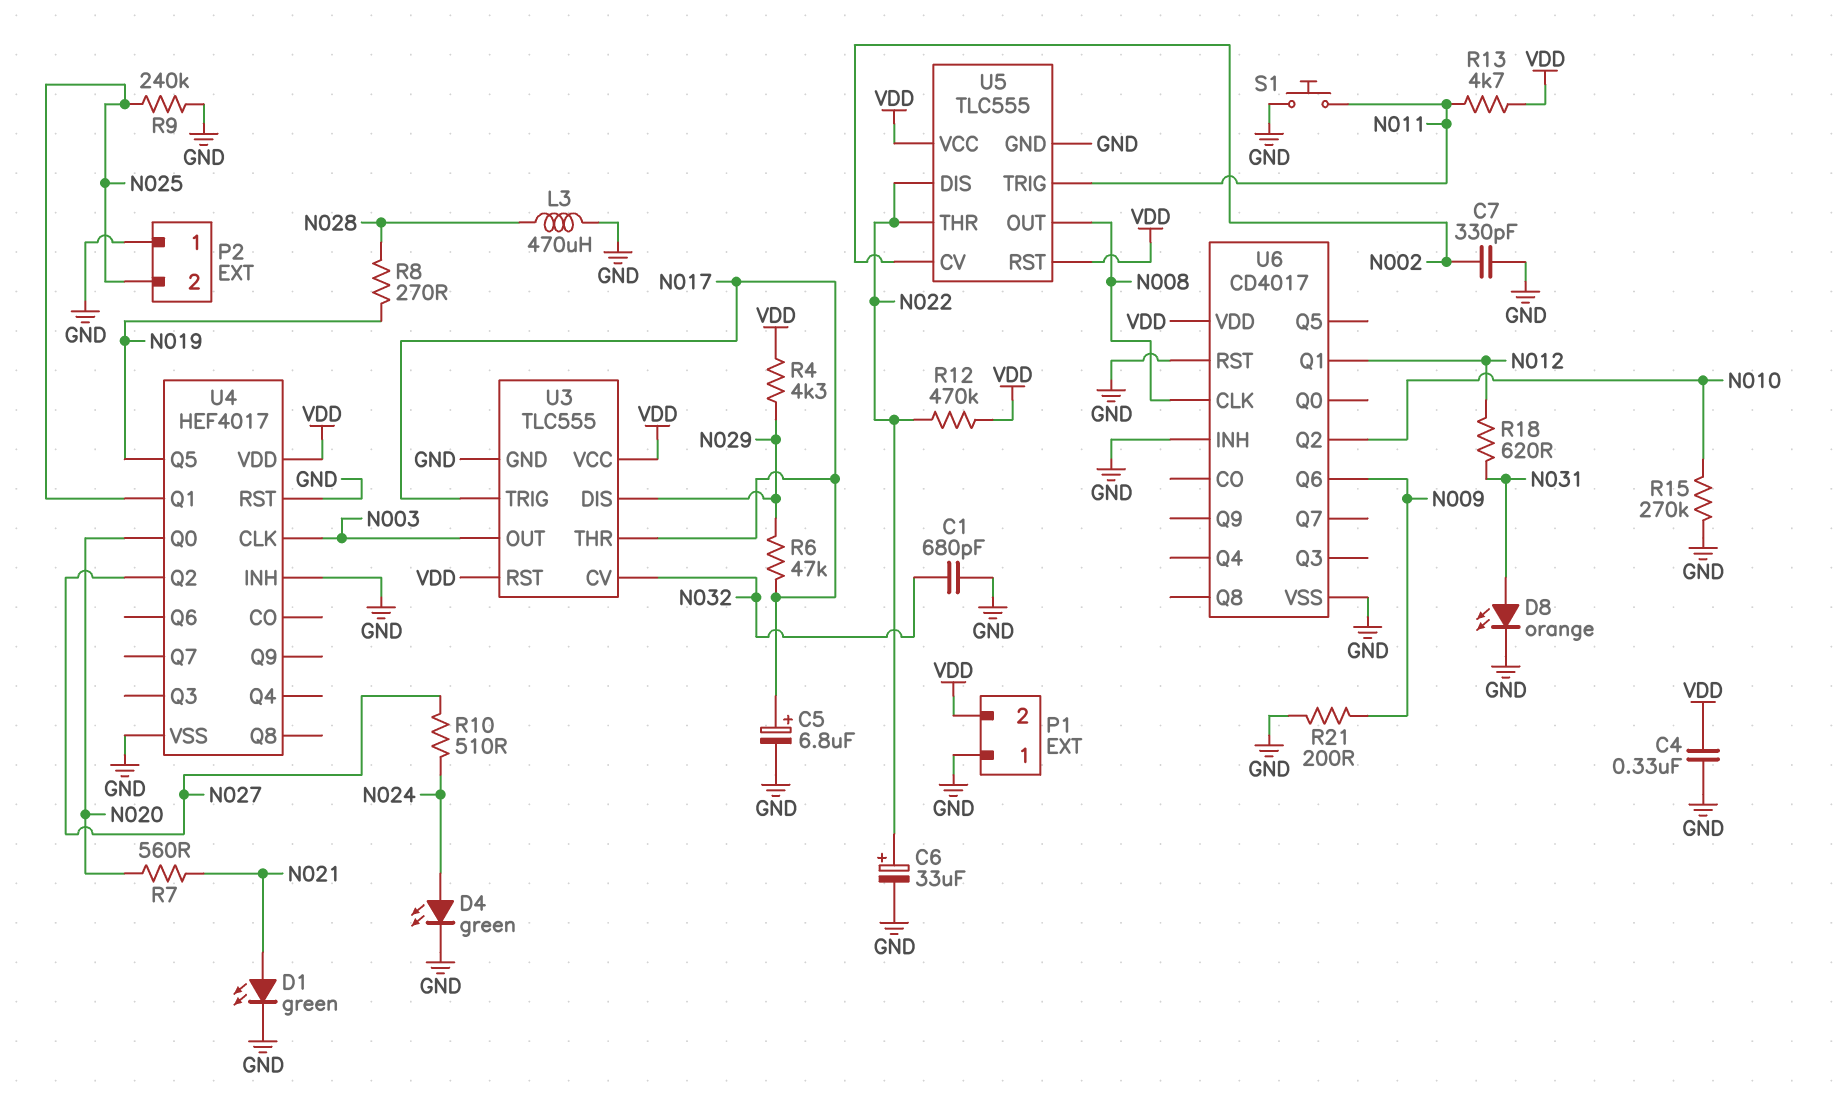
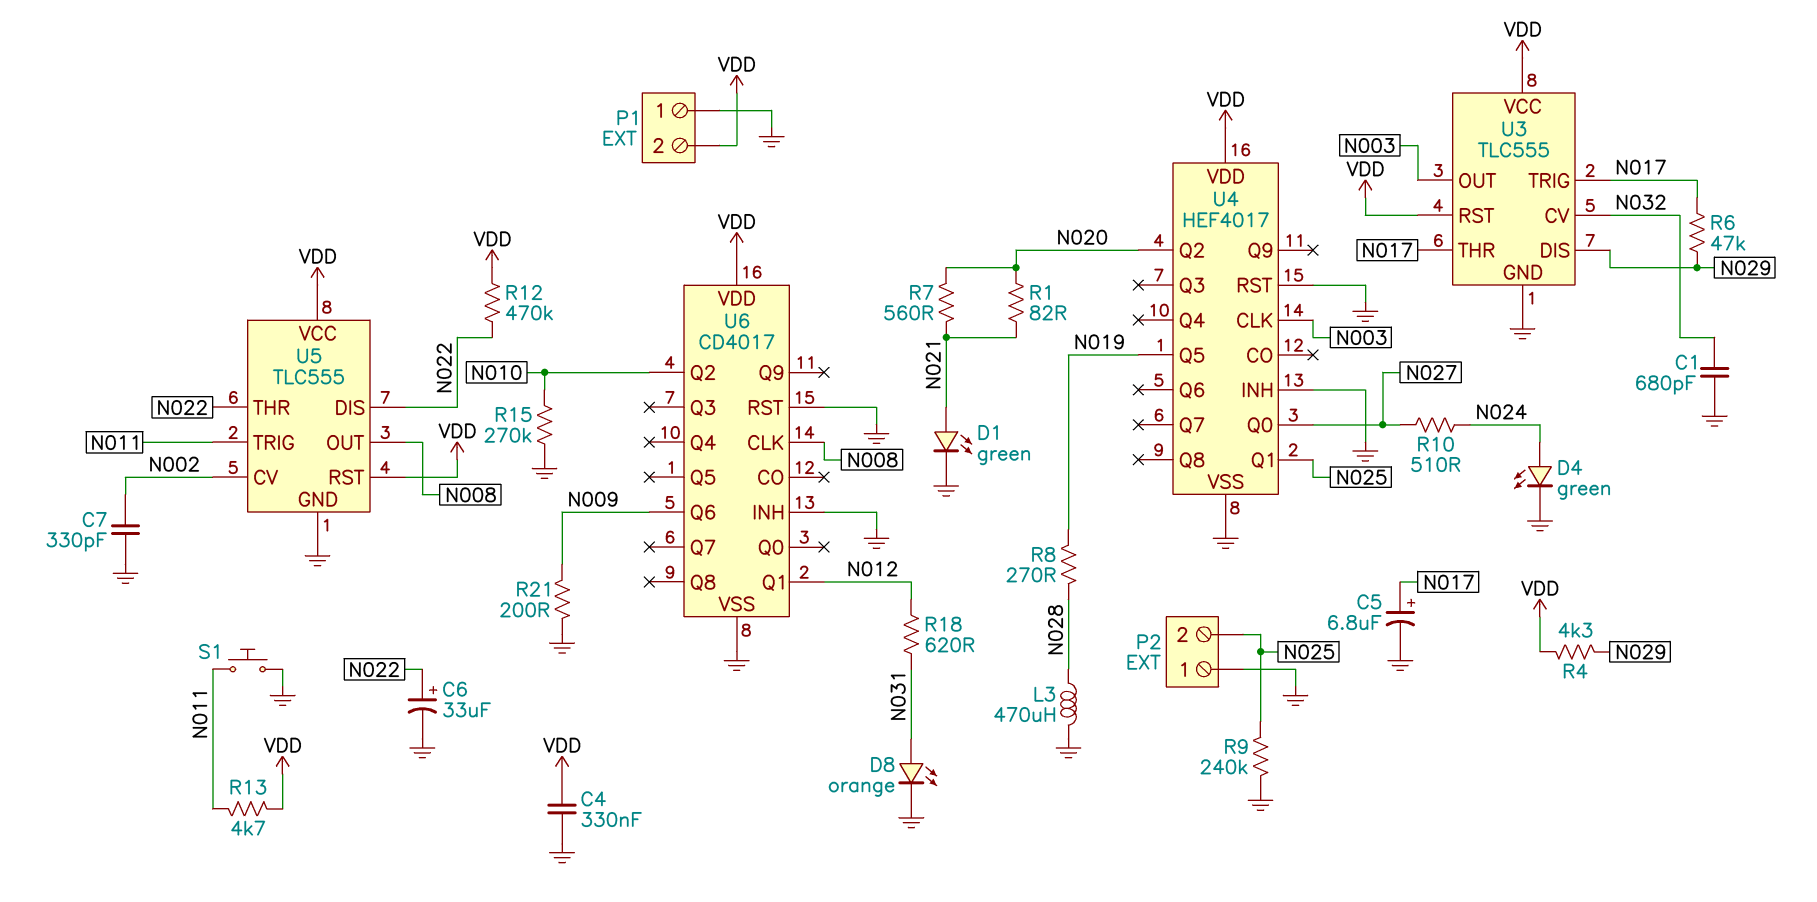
R1: none -> 82 (N020, N021)
U4 pin Q0: N020 -> N027
U4 pin Q2: N027 -> N020

